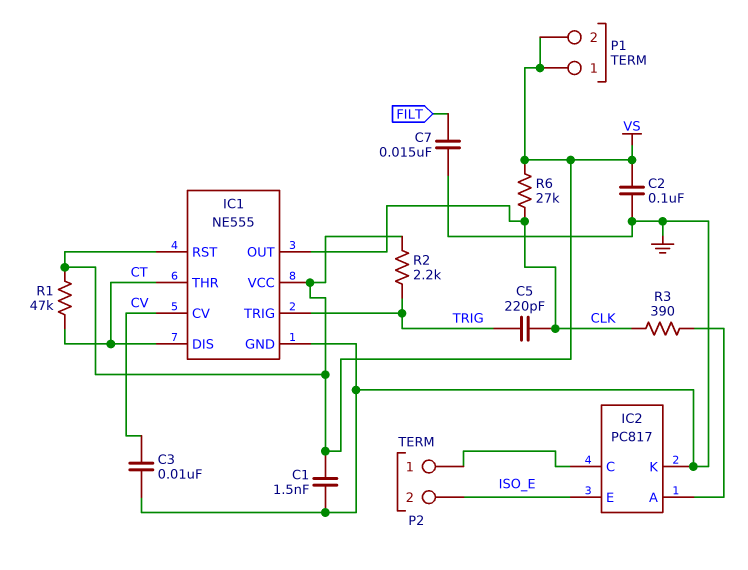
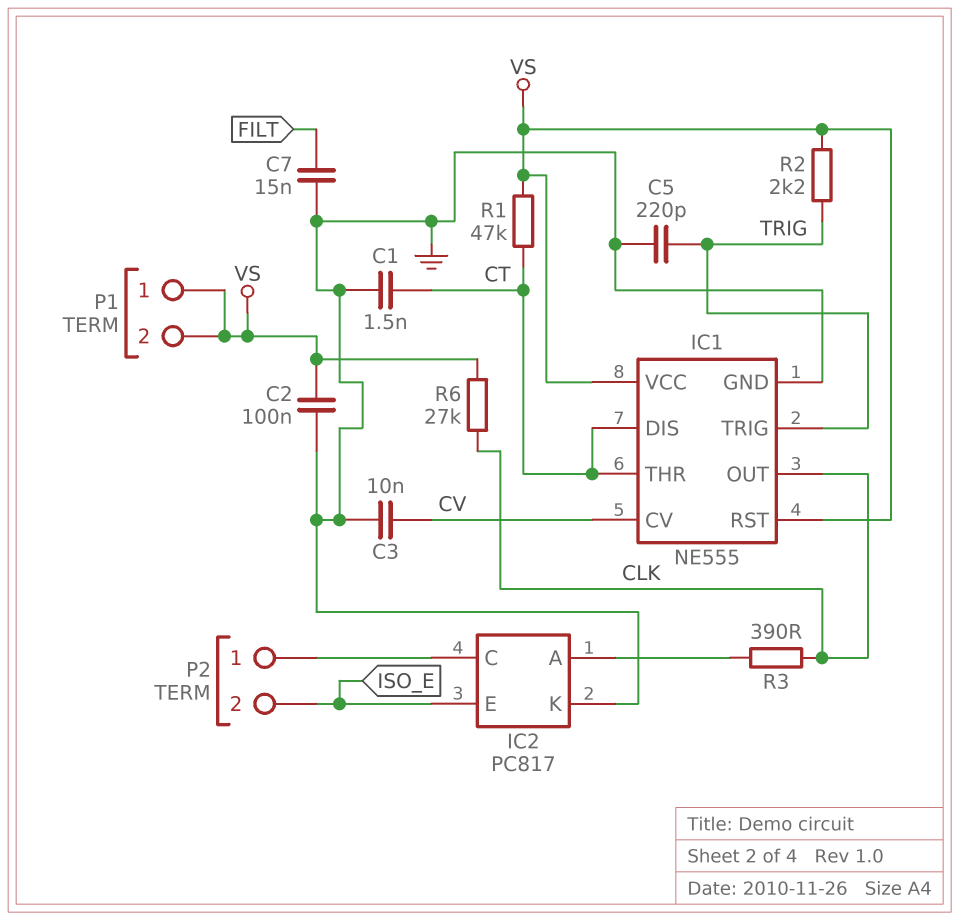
C1: 1.5nF (GND, VS) -> 1.5nF (CT, GND)
C5: 220pF (CLK, TRIG) -> 220pF (GND, TRIG)

